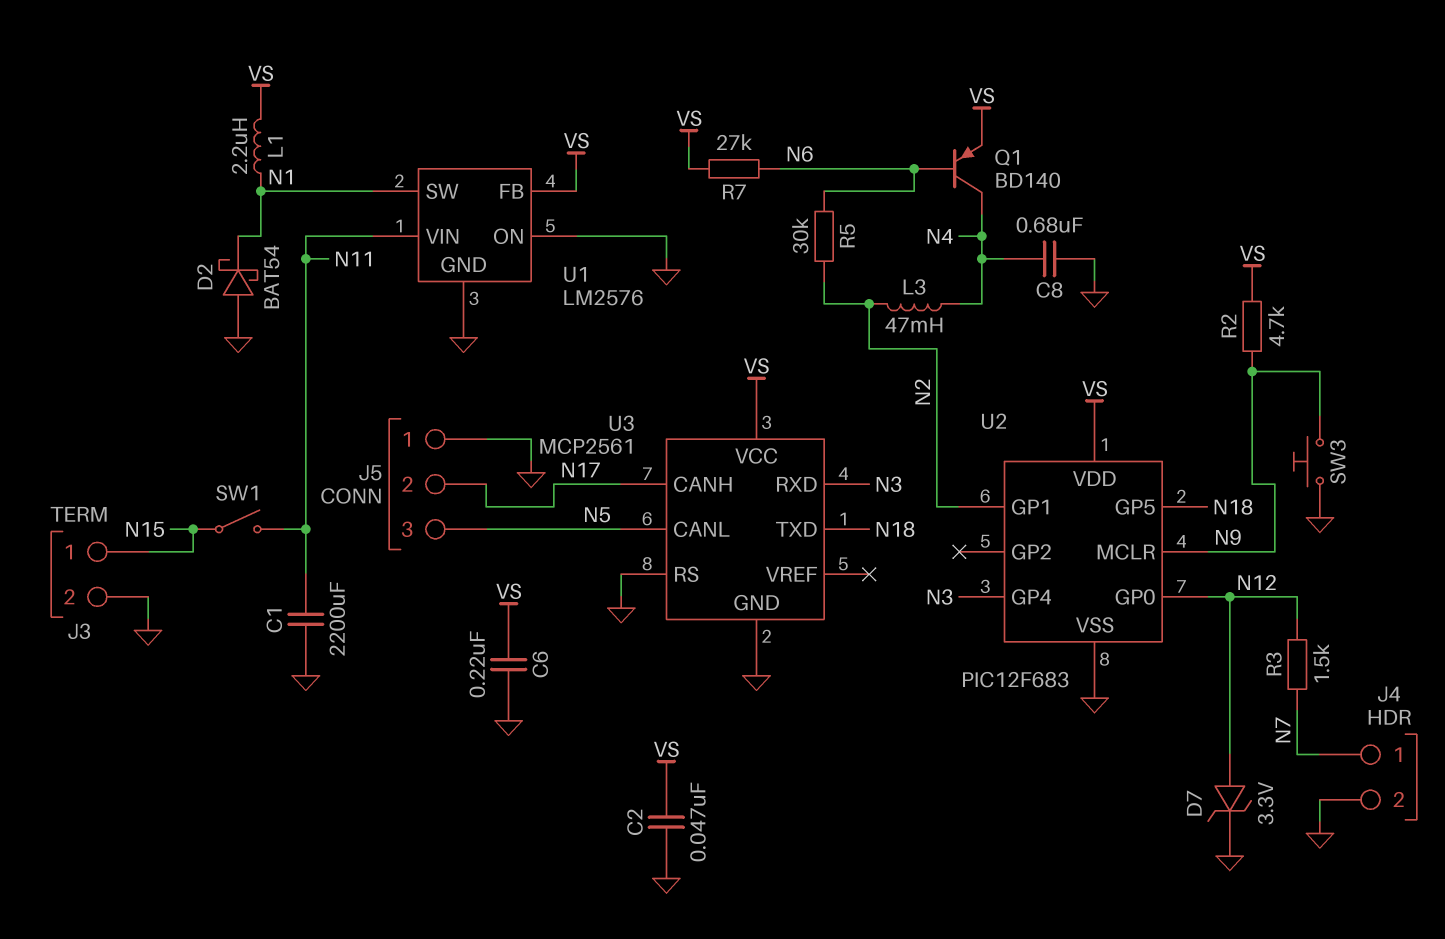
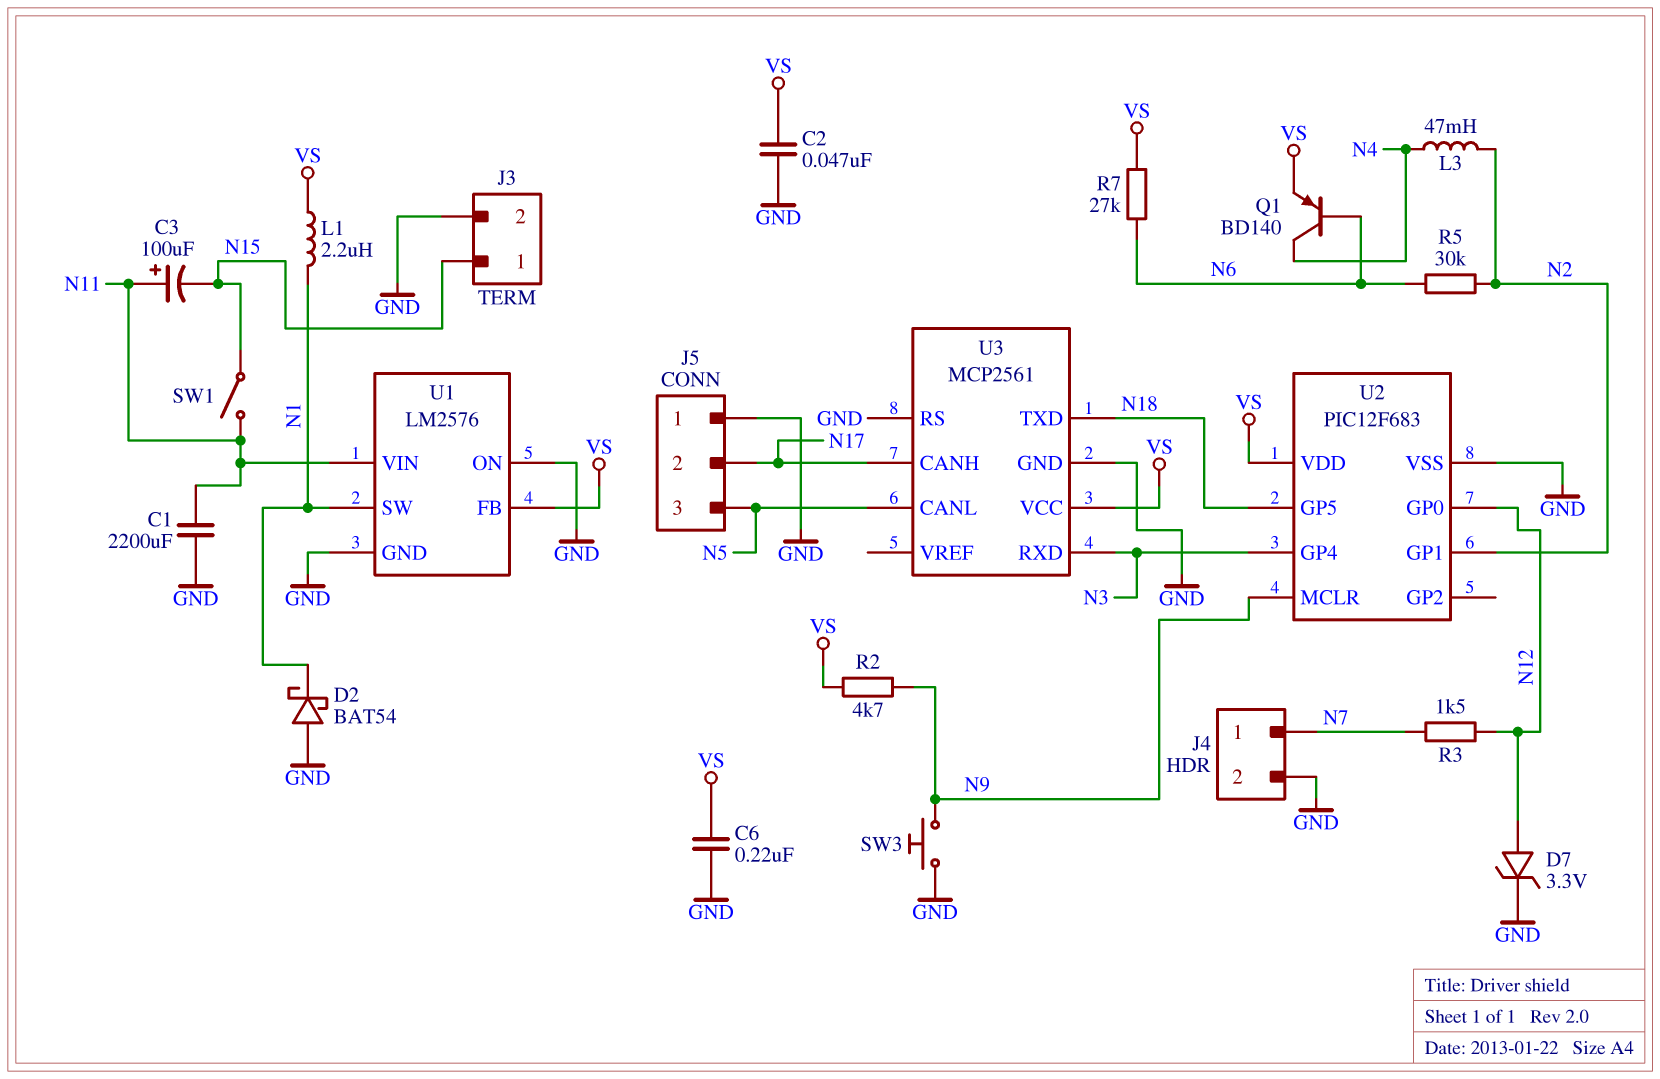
C3: none -> 100uF (plus N11, minus N15)
C8: 680nF (GND, N4) -> none

